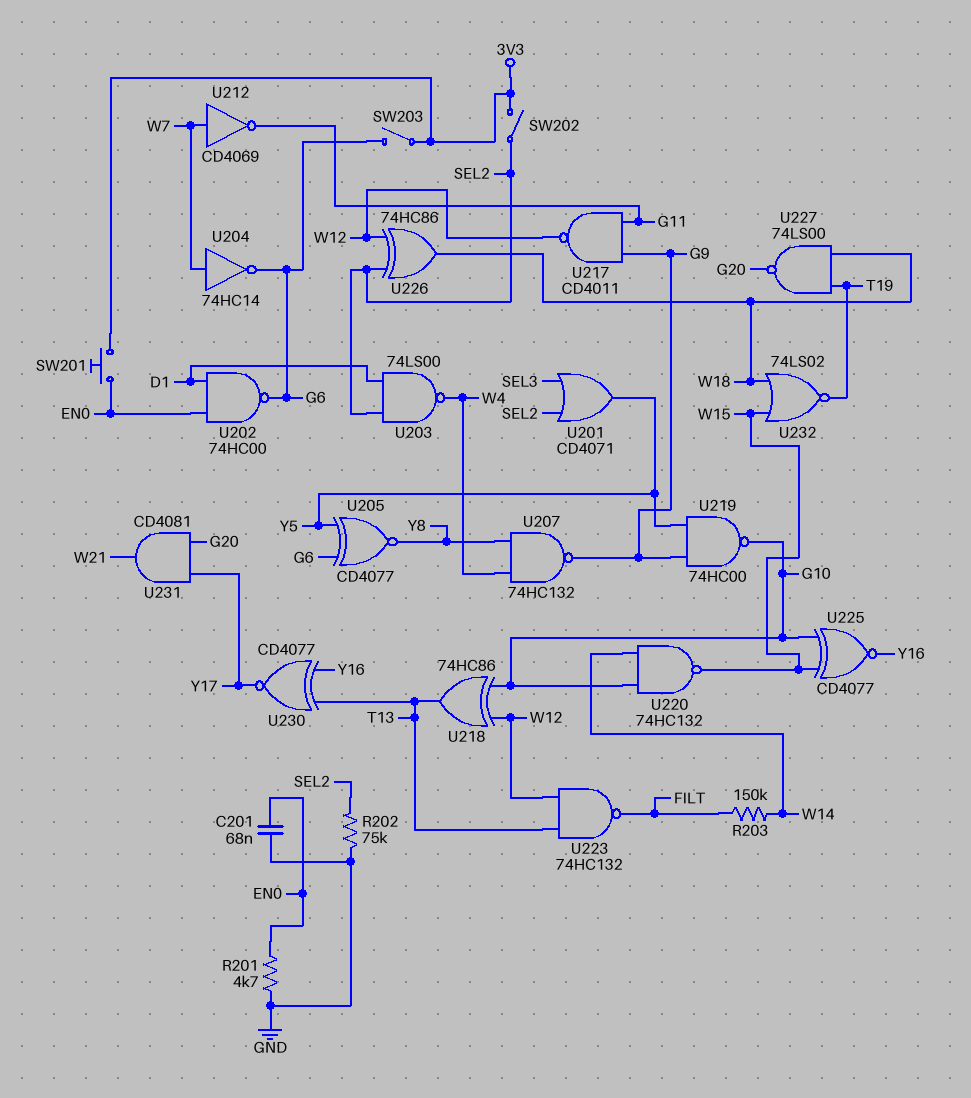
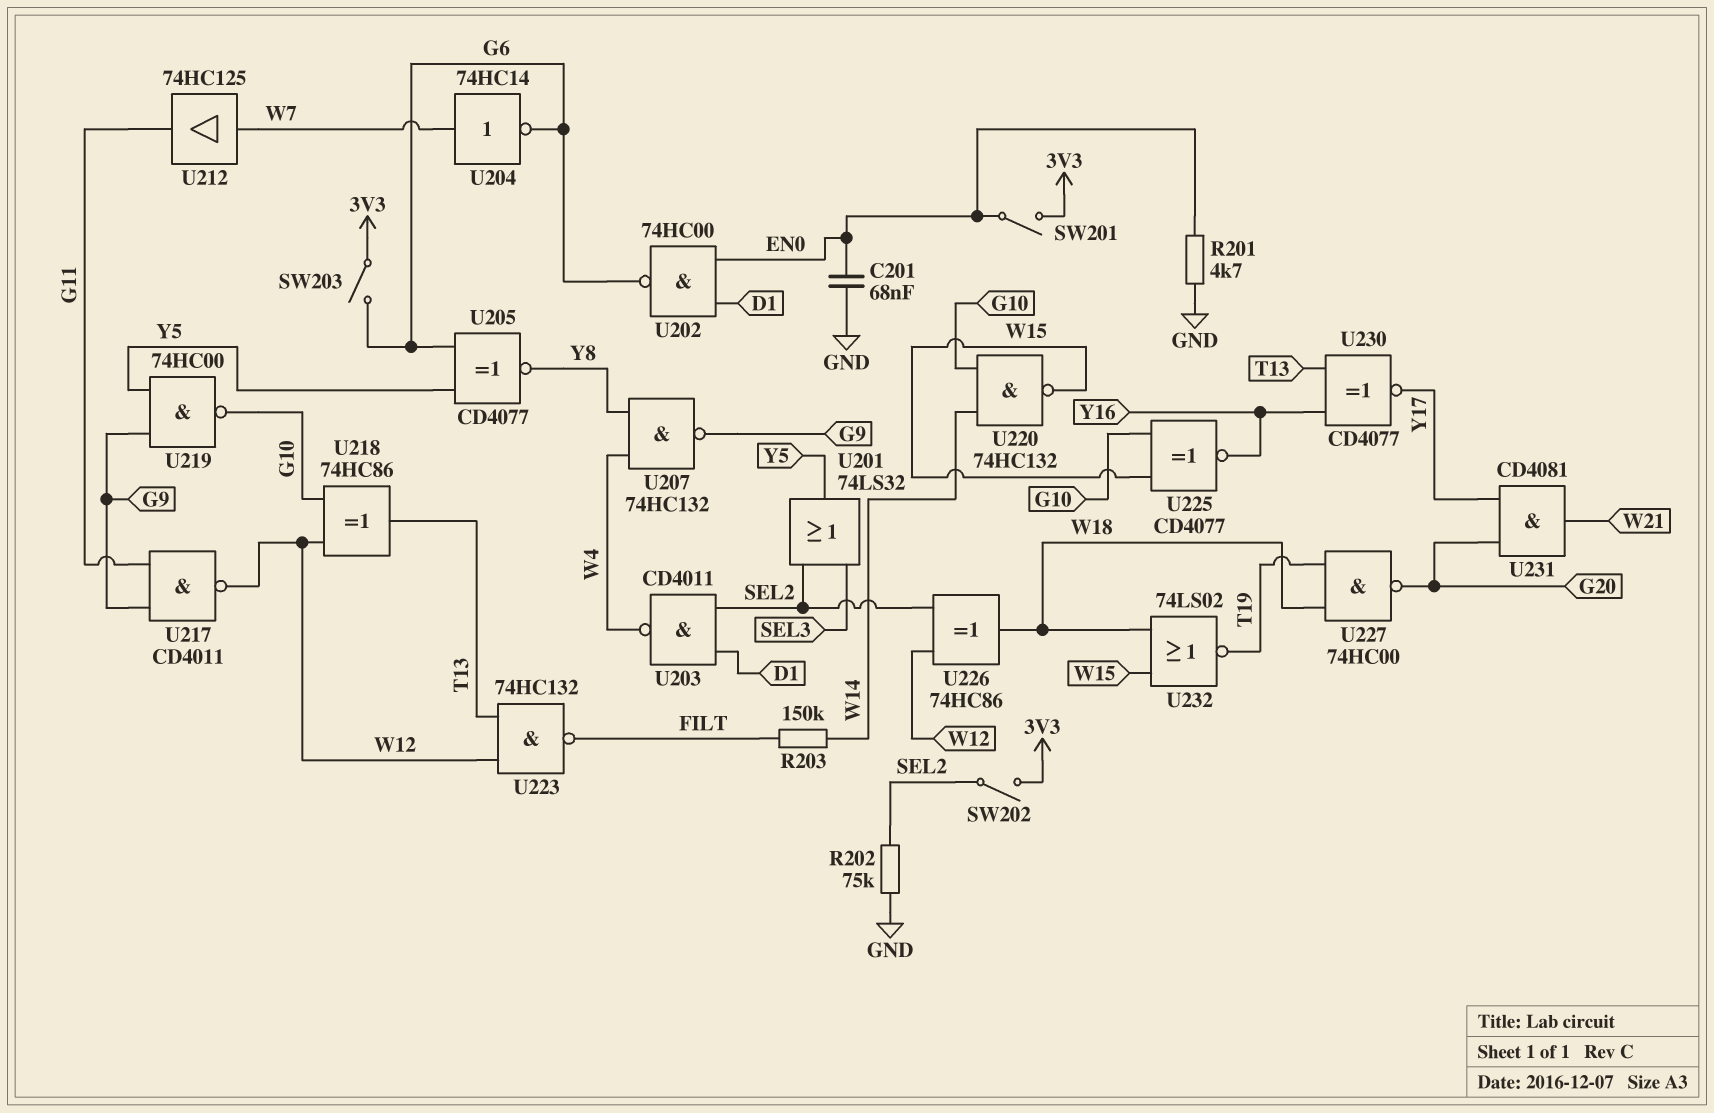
SW201: button (3V3, EN0) -> switch (3V3, EN0)
U201: OR CD4071 (in SEL2, in SEL3, out Y5) -> OR 74LS32 (in SEL2, in SEL3, out Y5)
U203: NAND 74LS00 (in D1, in SEL2, out W4) -> NAND CD4011 (in D1, in SEL2, out W4)
U212: NOT CD4069 (in W7, out G11) -> buffer 74HC125 (in W7, out G11)
U227: NAND 74LS00 (in T19, in W18, out G20) -> NAND 74HC00 (in T19, in W18, out G20)

